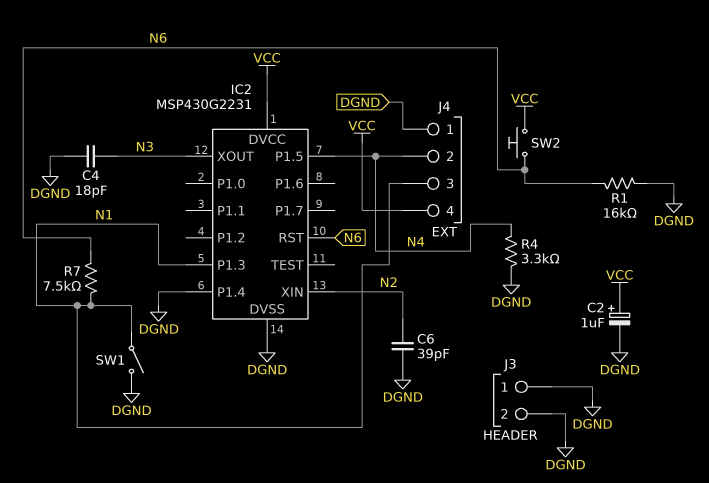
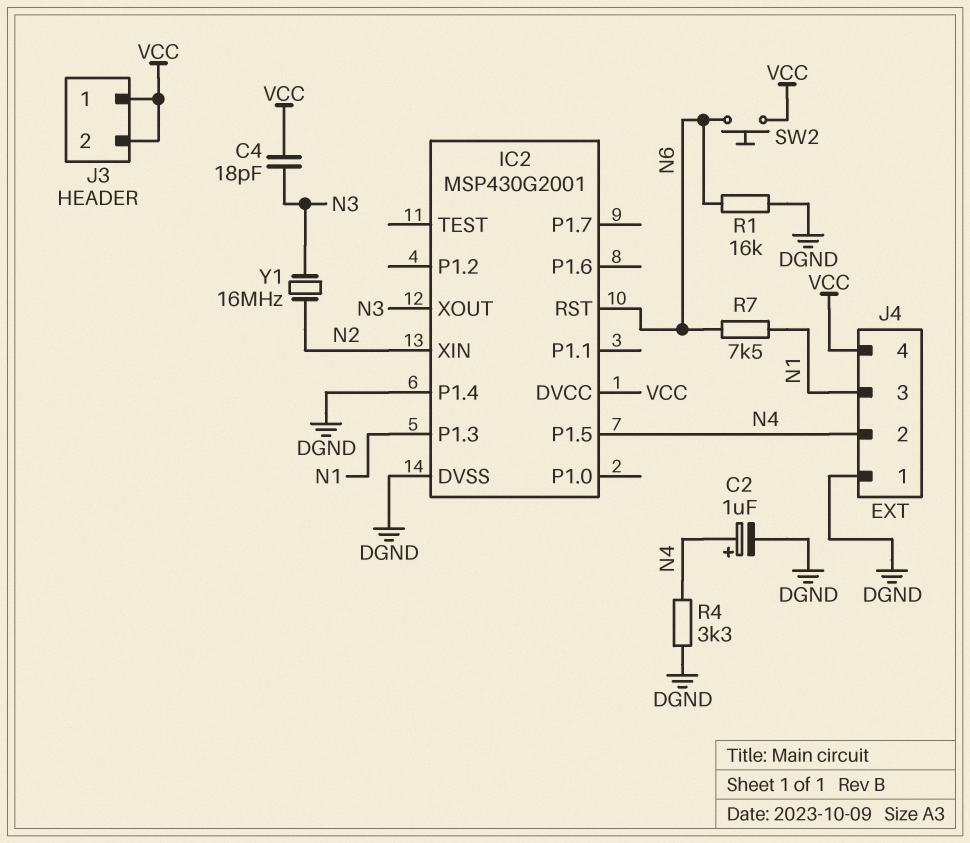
C2: 1uF (plus VCC, minus DGND) -> 1uF (plus N4, minus DGND)
C4: 18pF (DGND, N3) -> 18pF (N3, VCC)
C6: 39pF (DGND, N2) -> none
IC2: MSP430G2231 -> MSP430G2001
J3 pin 1: DGND -> VCC
J3 pin 2: DGND -> VCC
SW1: switch (DGND, N1) -> none
Y1: none -> 16MHz (N2, N3)

